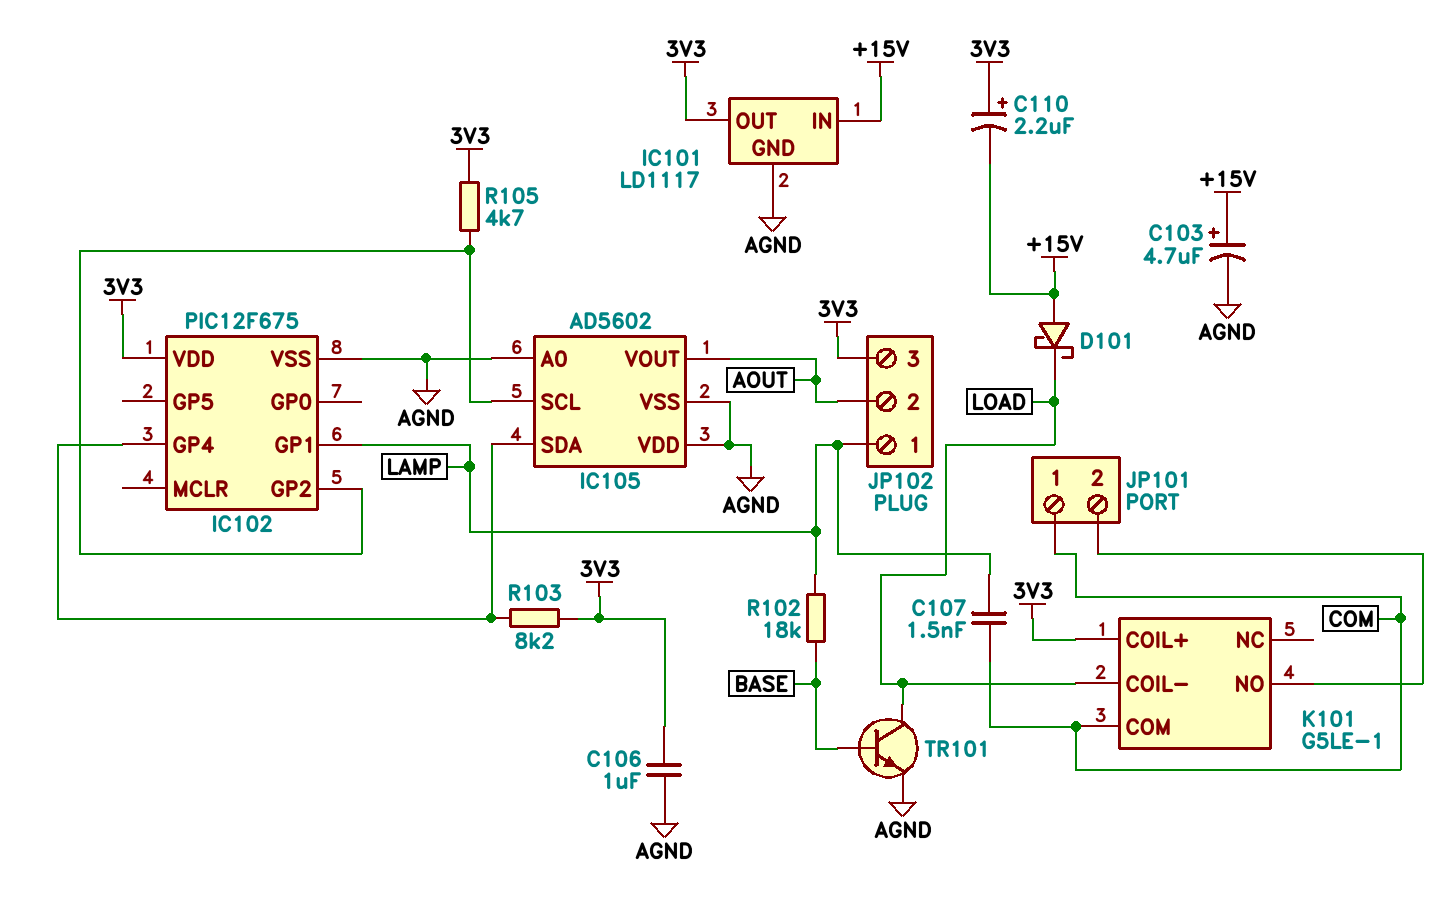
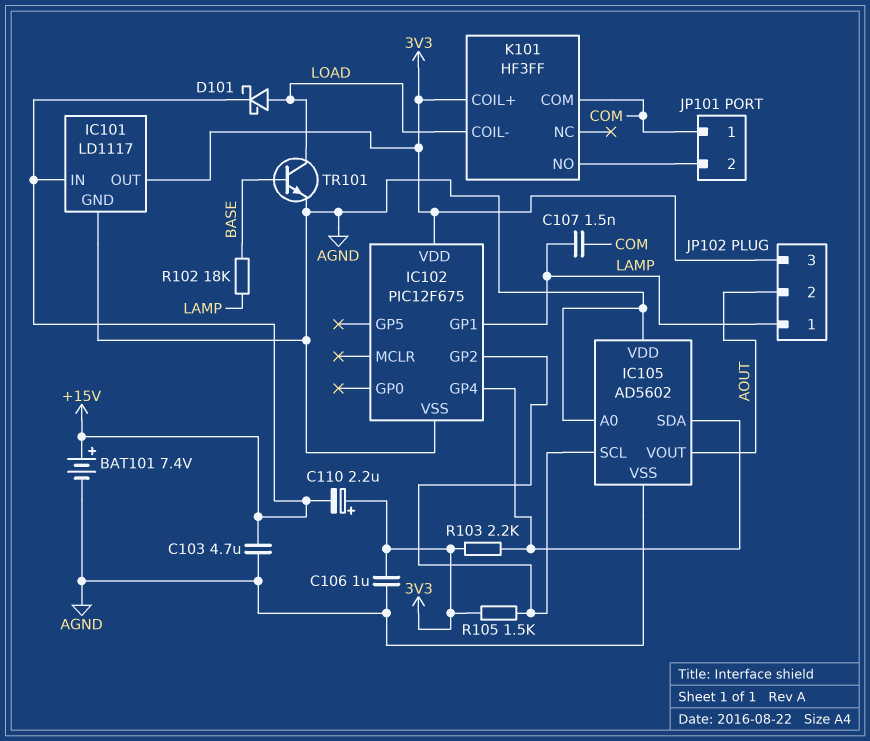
BAT101: none -> 7.4V (plus +15V, minus AGND)
C103: 4.7uF (plus +15V, minus AGND) -> 4.7uF (+15V, AGND)
D101: schottky (A +15V, K LOAD) -> schottky (A LOAD, K +15V)
K101: G5LE-1 -> HF3FF
R103: 8.2k (3V3, IC102/GP4) -> 2.2k (3V3, IC102/GP4)
R105: 4.7k (3V3, IC102/GP2) -> 1.5k (3V3, IC102/GP2)

